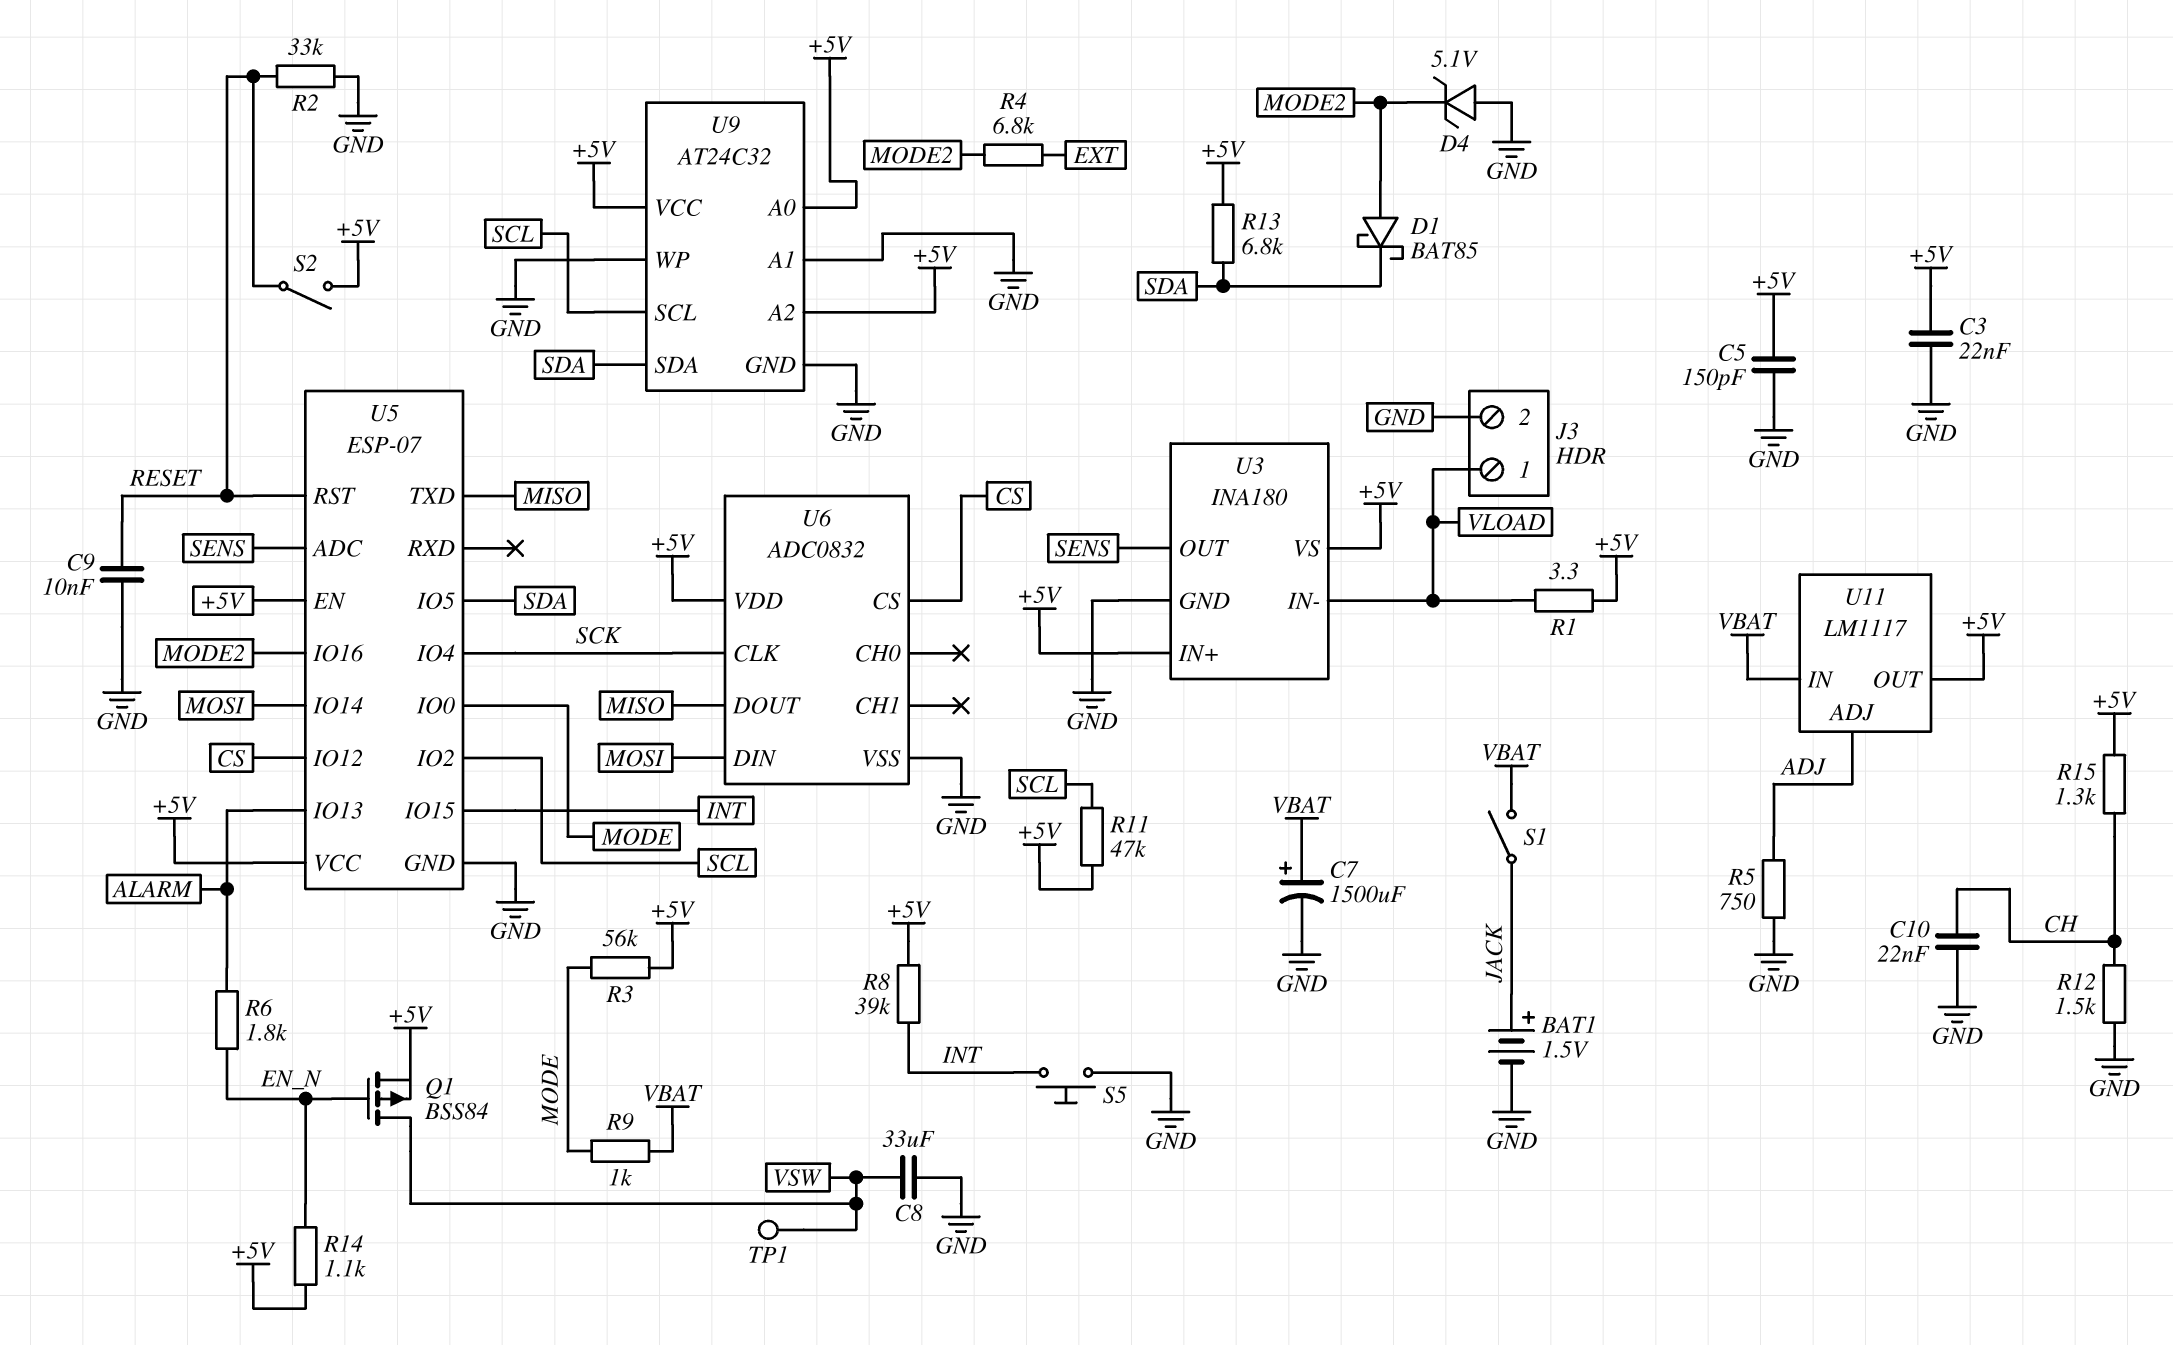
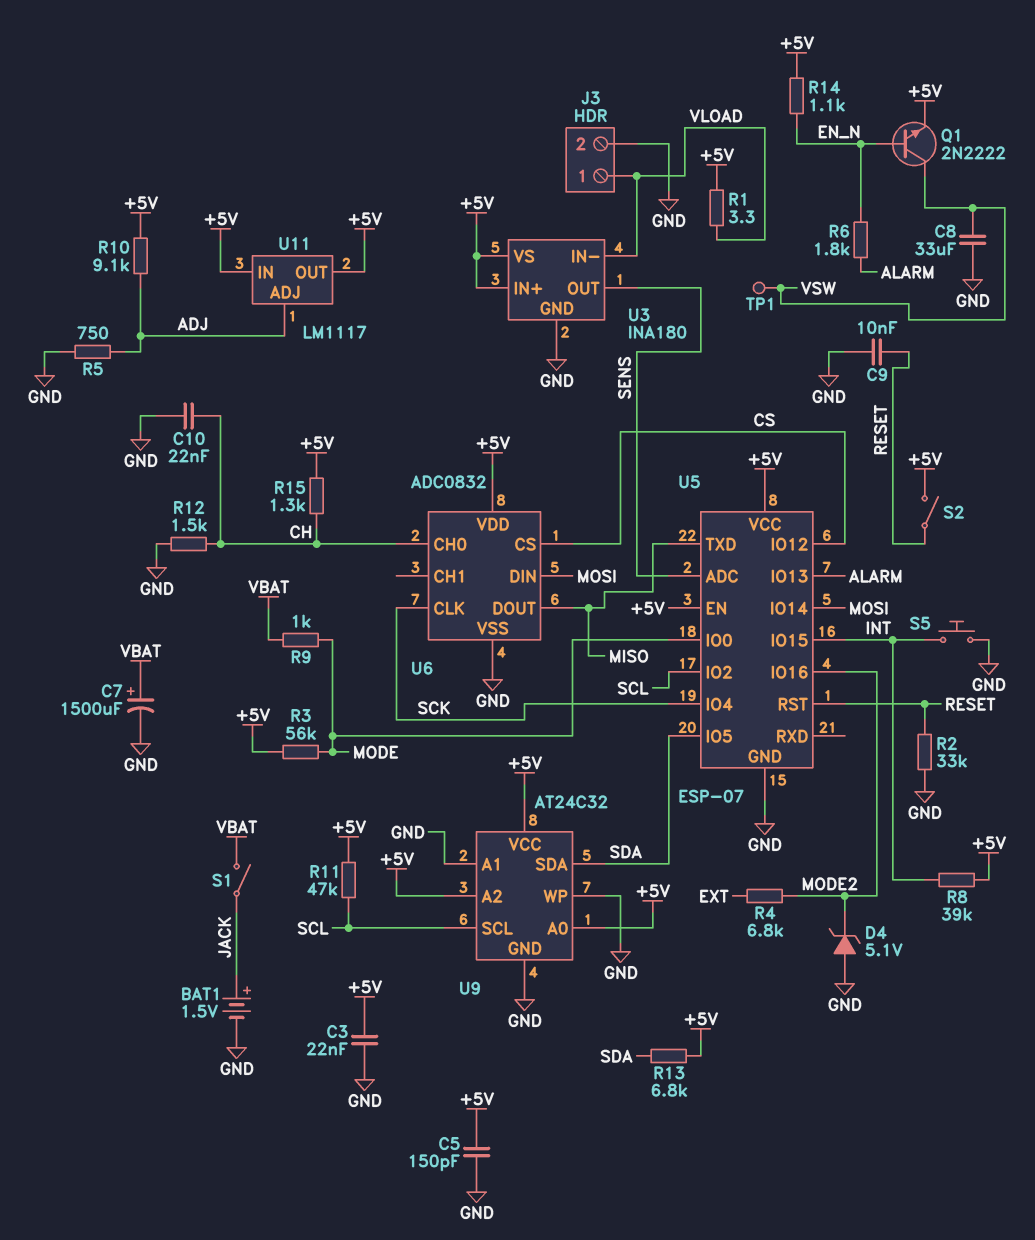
D1: schottky BAT85 (A MODE2, K SDA) -> none
Q1: PMOS BSS84 (G EN_N, D VSW, S +5V) -> NPN 2N2222 (B EN_N, C VSW, E +5V)
R10: none -> 9.1k (+5V, ADJ)
U6 pin CH0: none -> CH
U11 pin IN: VBAT -> +5V

